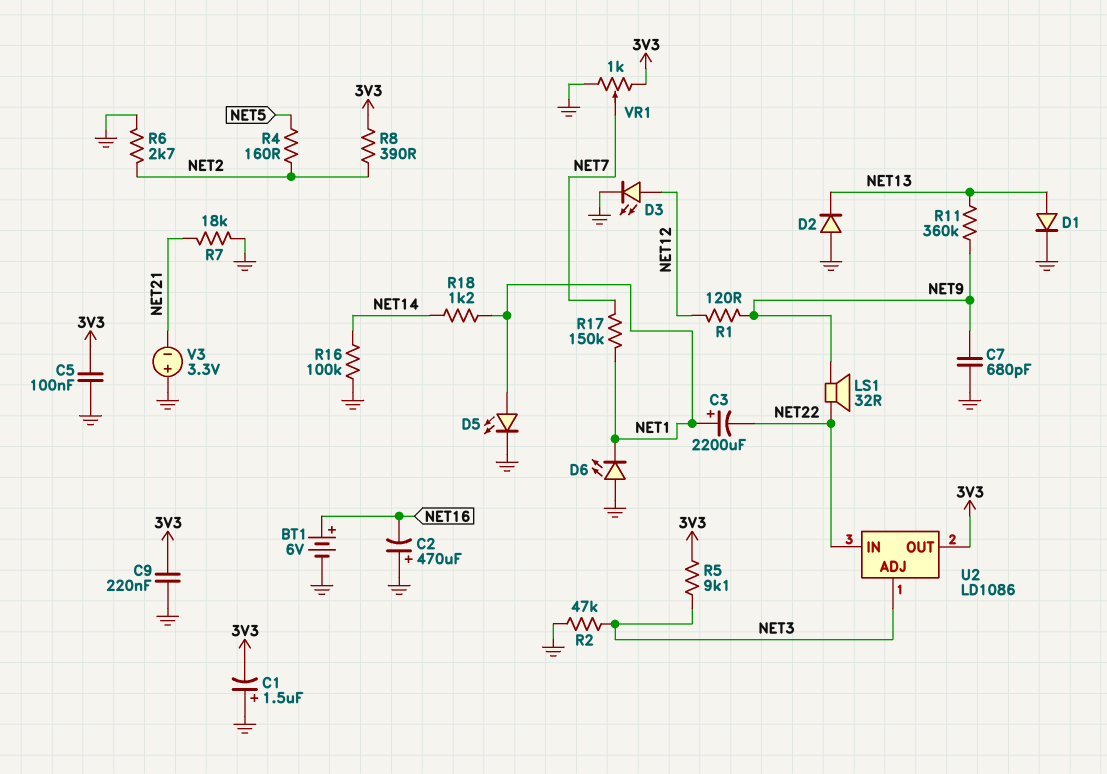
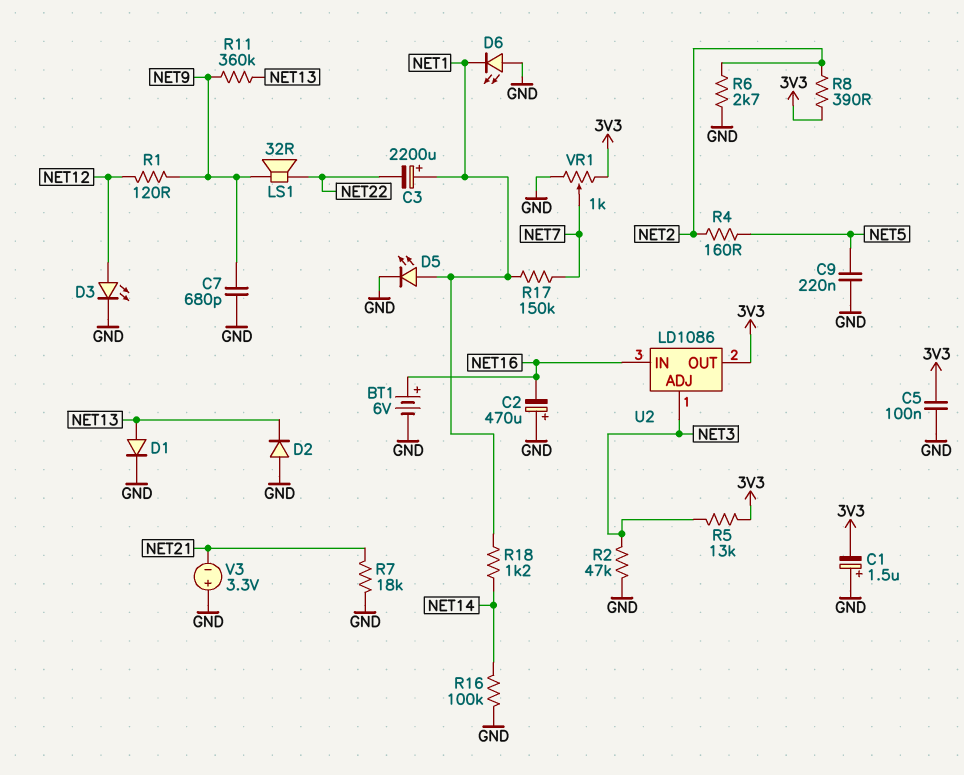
C9: 220nF (3V3, GND) -> 220nF (GND, NET5)
R5: 9.1k (3V3, NET3) -> 13k (3V3, NET3)
U2 pin IN: NET22 -> NET16

